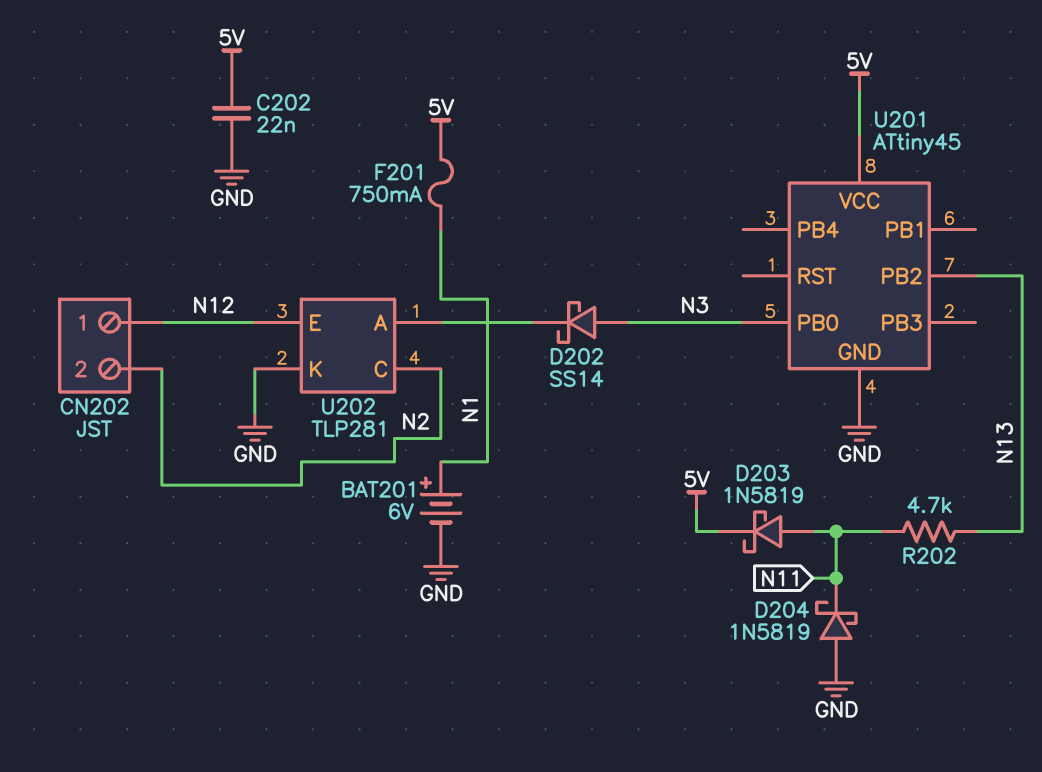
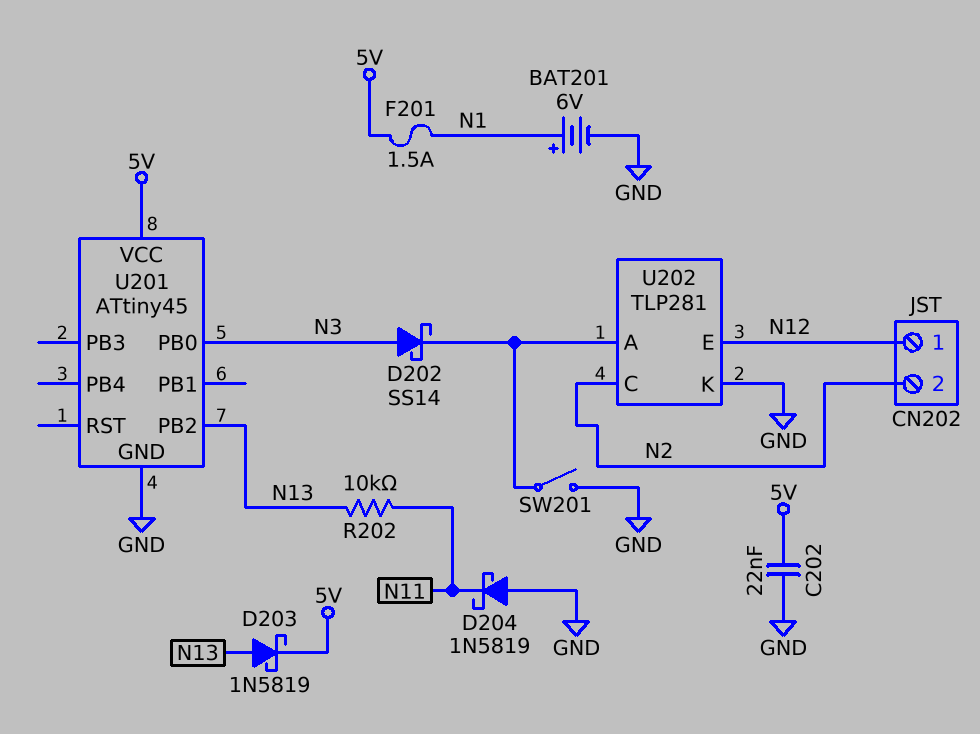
D203: schottky 1N5819 (A N11, K 5V) -> schottky 1N5819 (A N13, K 5V)
F201: 750mA (5V, N1) -> 1.5A (5V, N1)
R202: 4.7k (N11, N13) -> 10k (N11, N13)
SW201: none -> switch (GND, U202/A)

